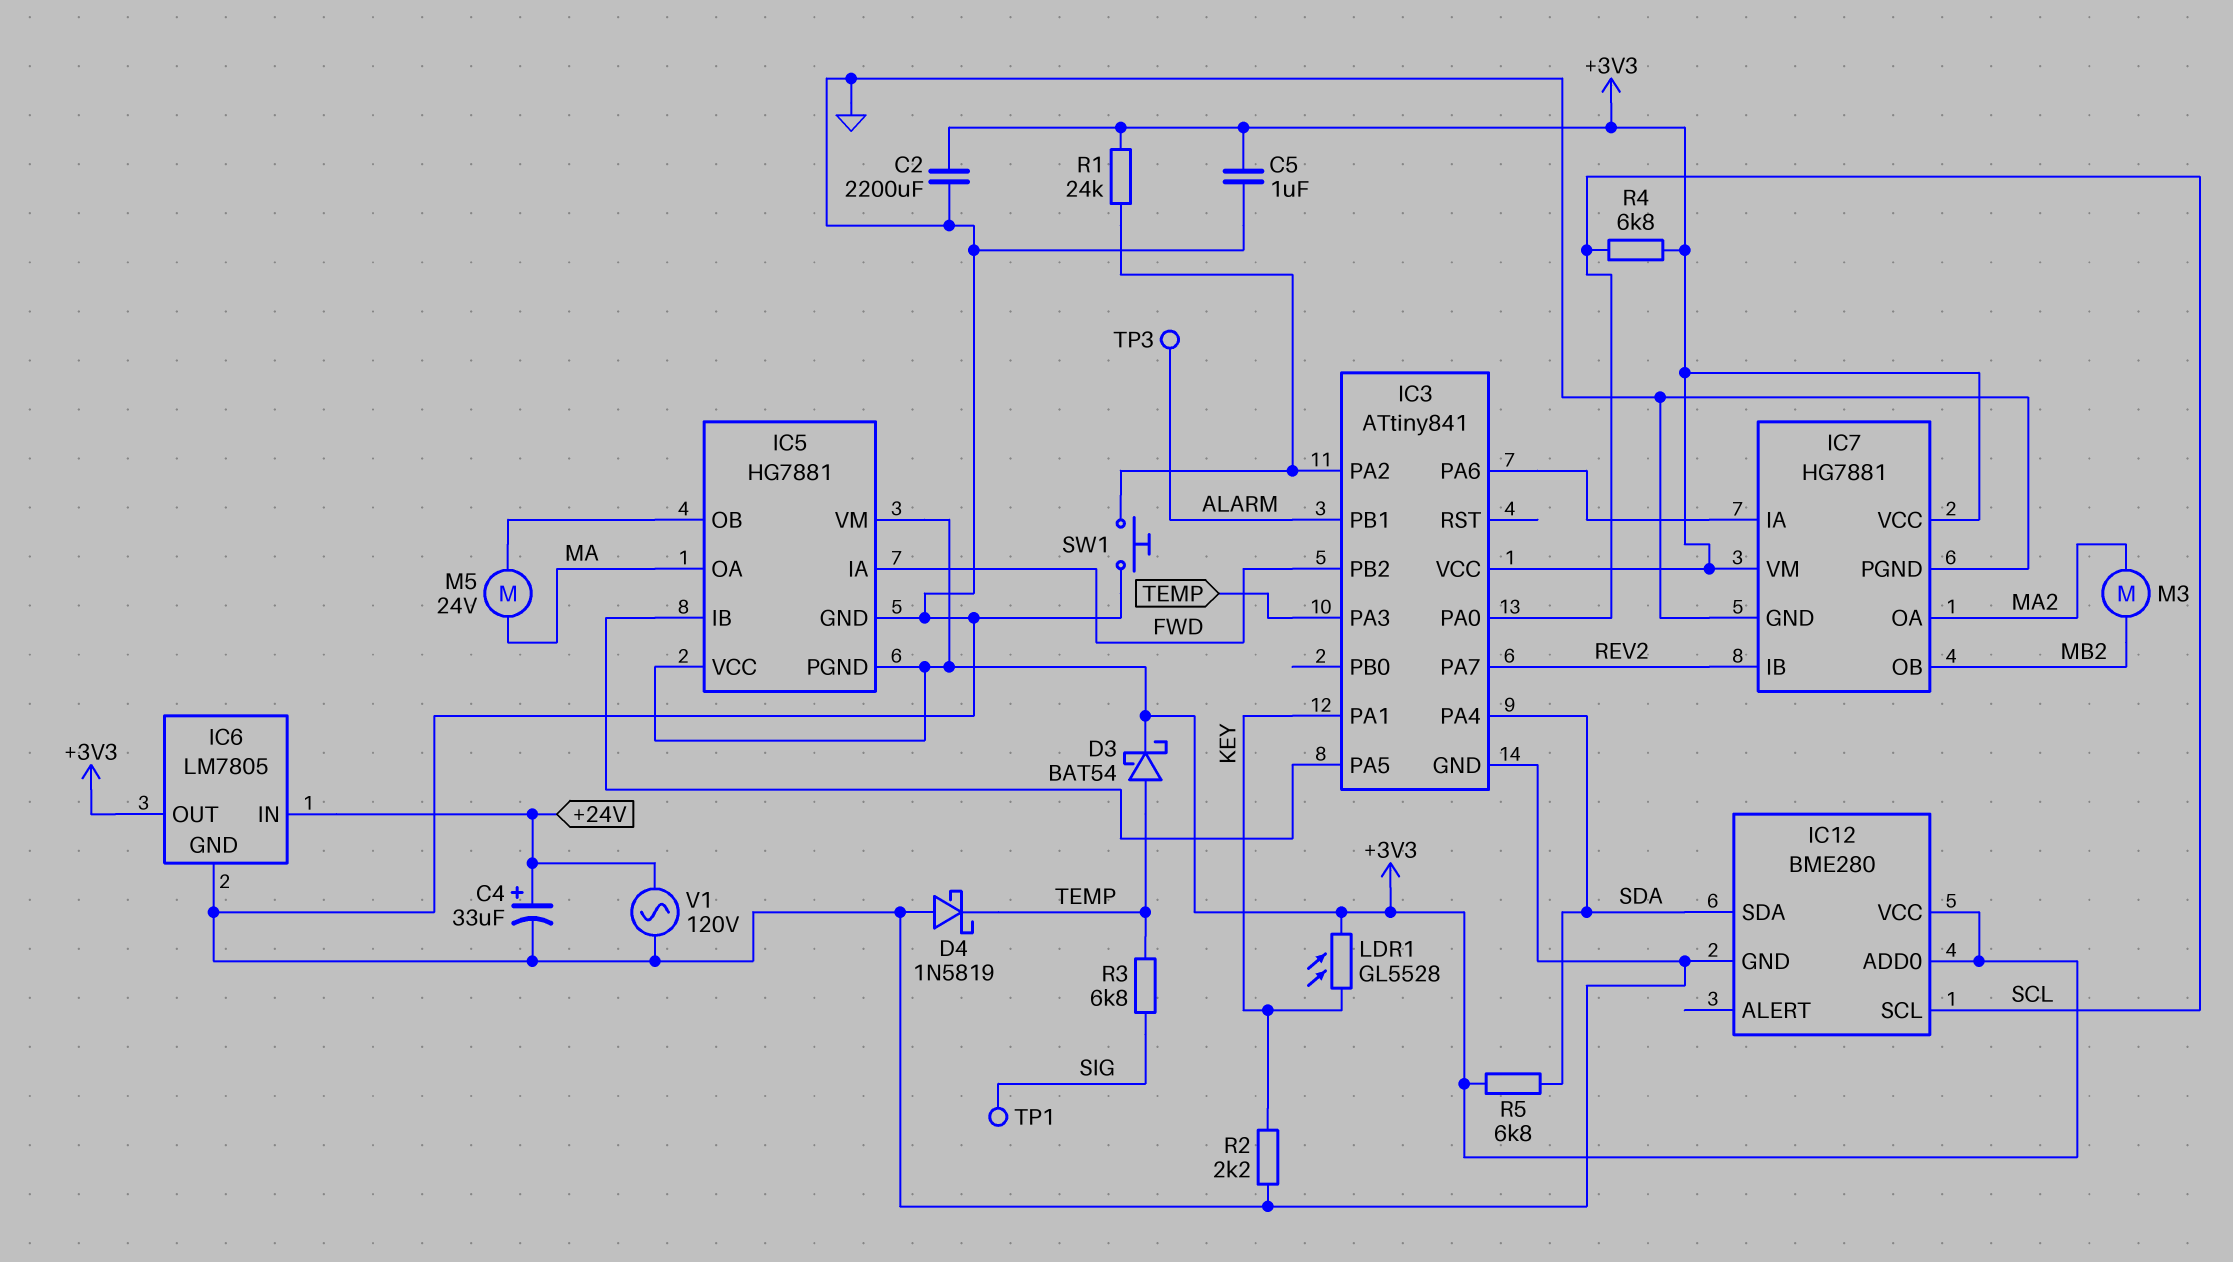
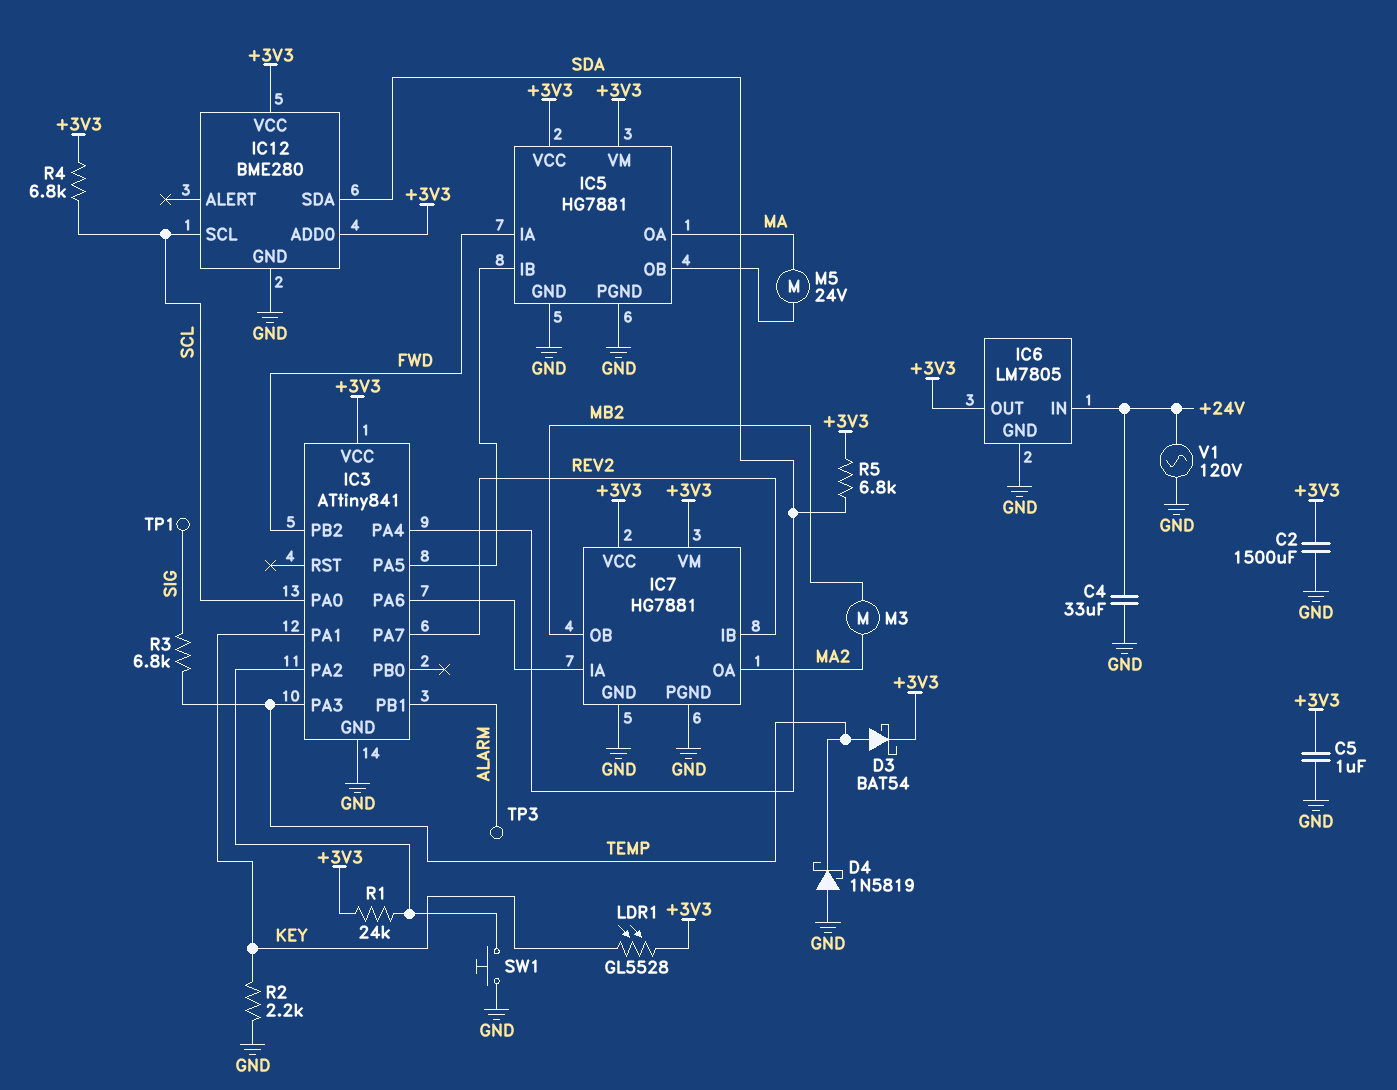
C2: 2200uF (+3V3, GND) -> 1500uF (+3V3, GND)
C4: 33uF (plus +24V, minus GND) -> 33uF (+24V, GND)
IC5 pin PGND: +3V3 -> GND

